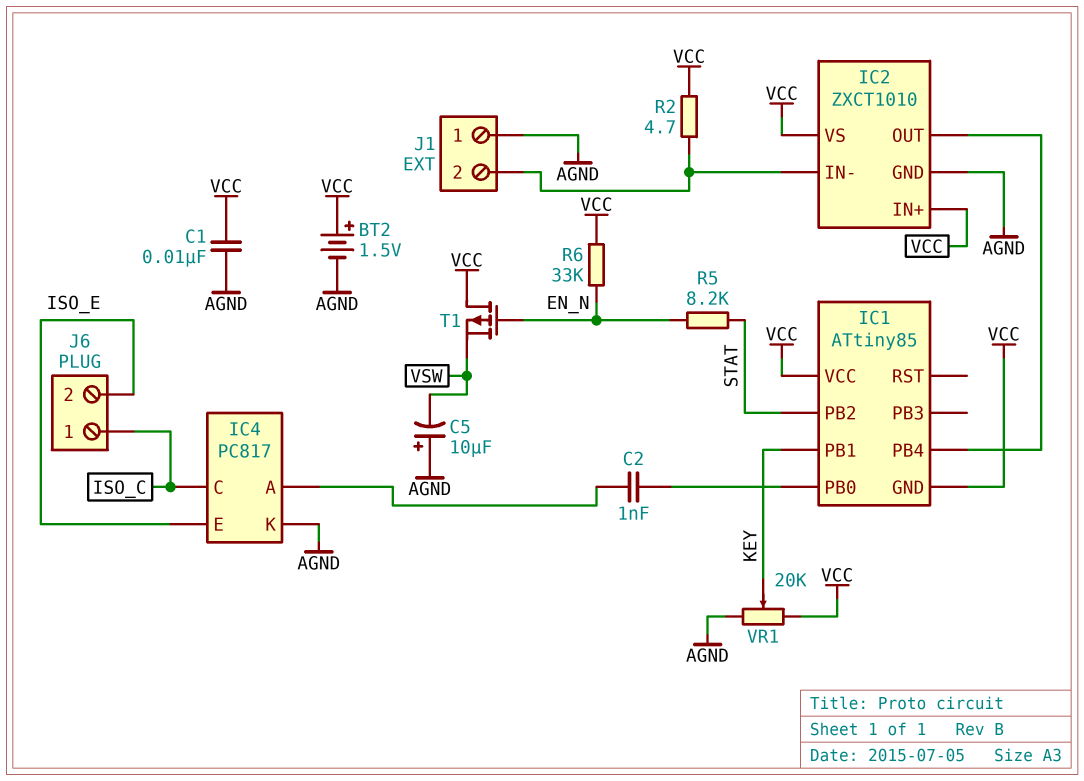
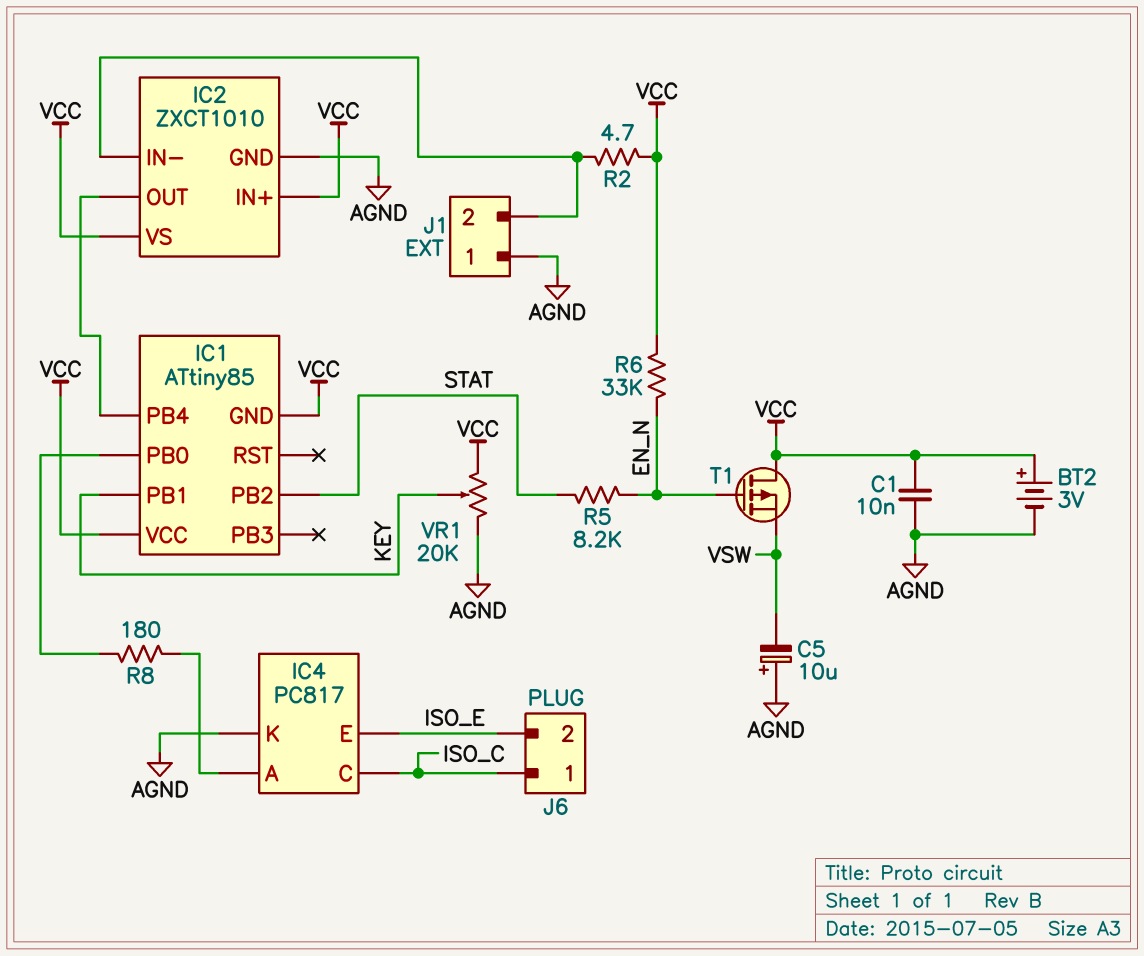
BT2: 1.5V (plus VCC, minus AGND) -> 3V (plus VCC, minus AGND)
C2: 1nF (IC1/PB0, IC4/A) -> none
R8: none -> 180 (IC1/PB0, IC4/A)

